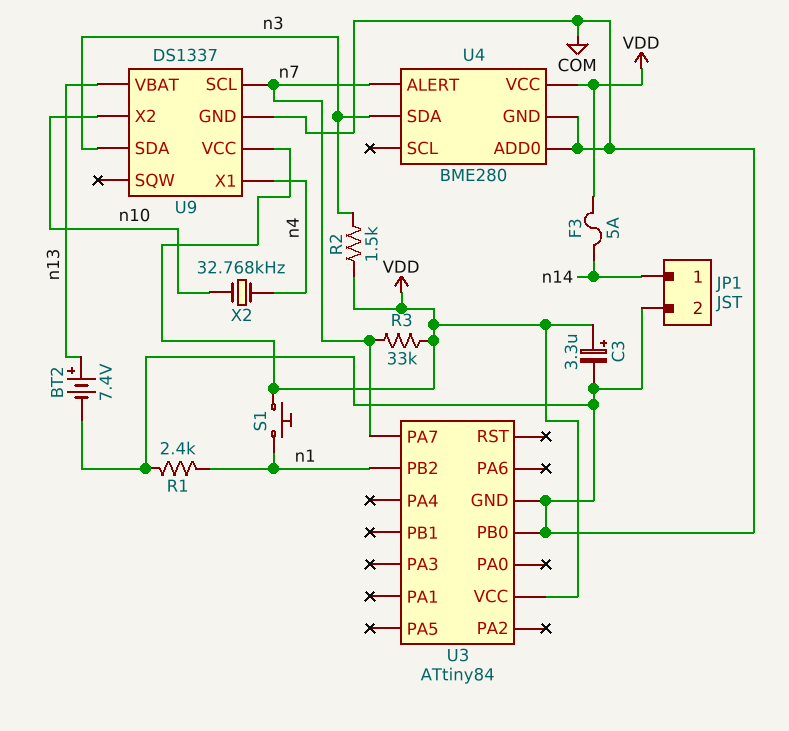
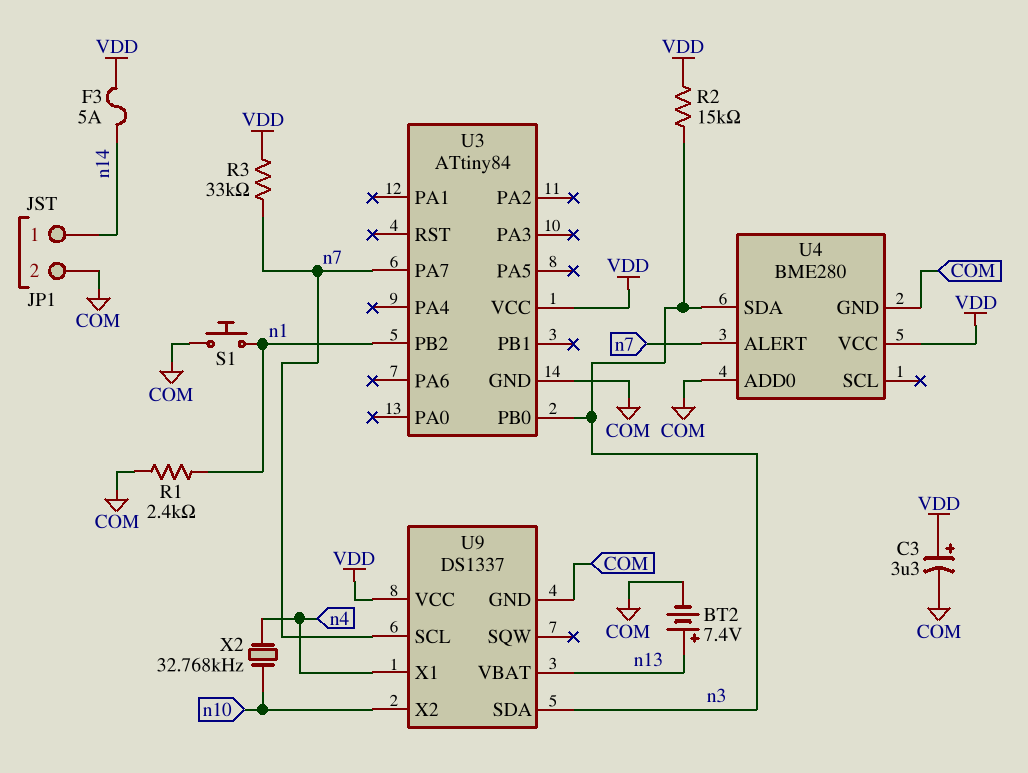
R2: 1.5k (VDD, n3) -> 15k (VDD, n3)
S1: button (VDD, n1) -> button (COM, n1)
U3 pin PB0: COM -> n3

